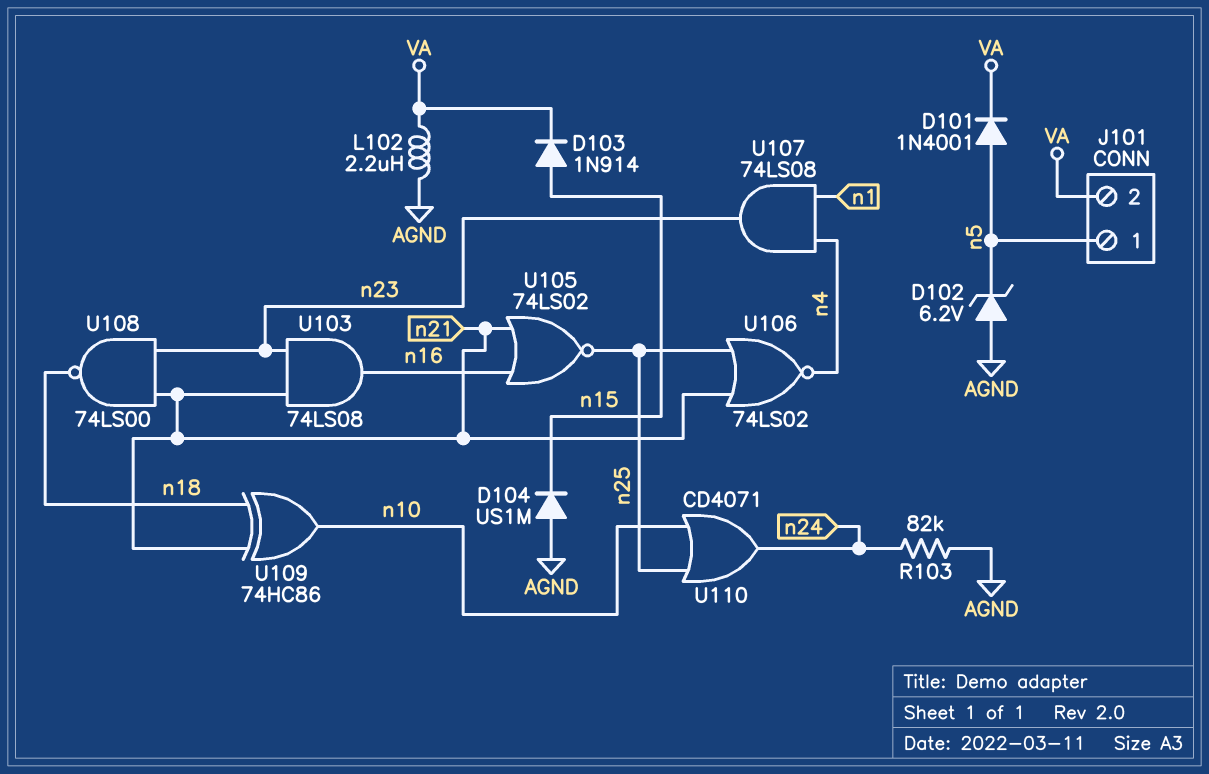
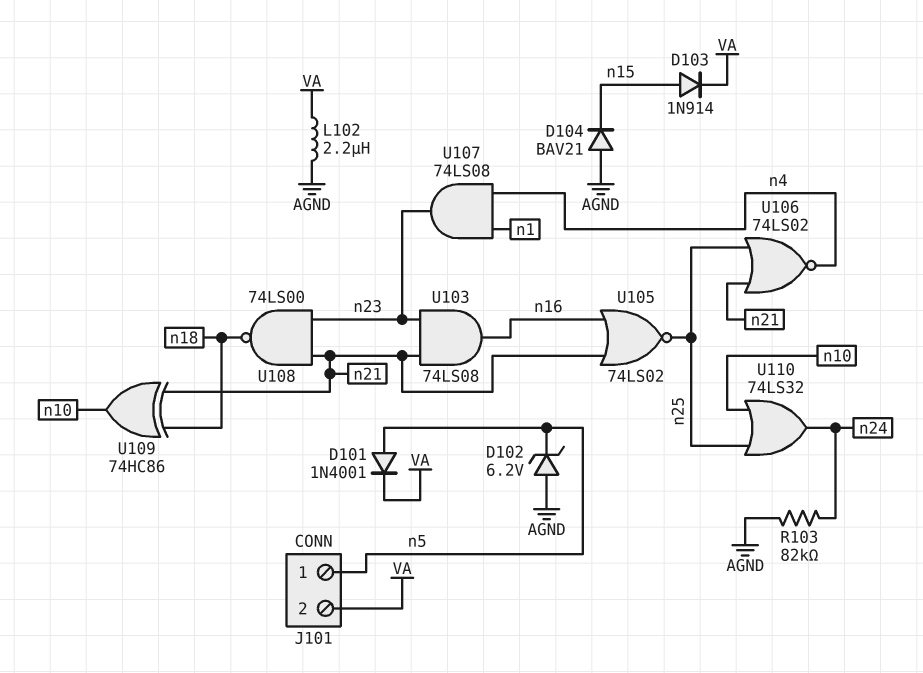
D104: diode US1M (A AGND, K n15) -> diode BAV21 (A AGND, K n15)
U110: OR CD4071 (in n10, in n25, out n24) -> OR 74LS32 (in n10, in n25, out n24)

